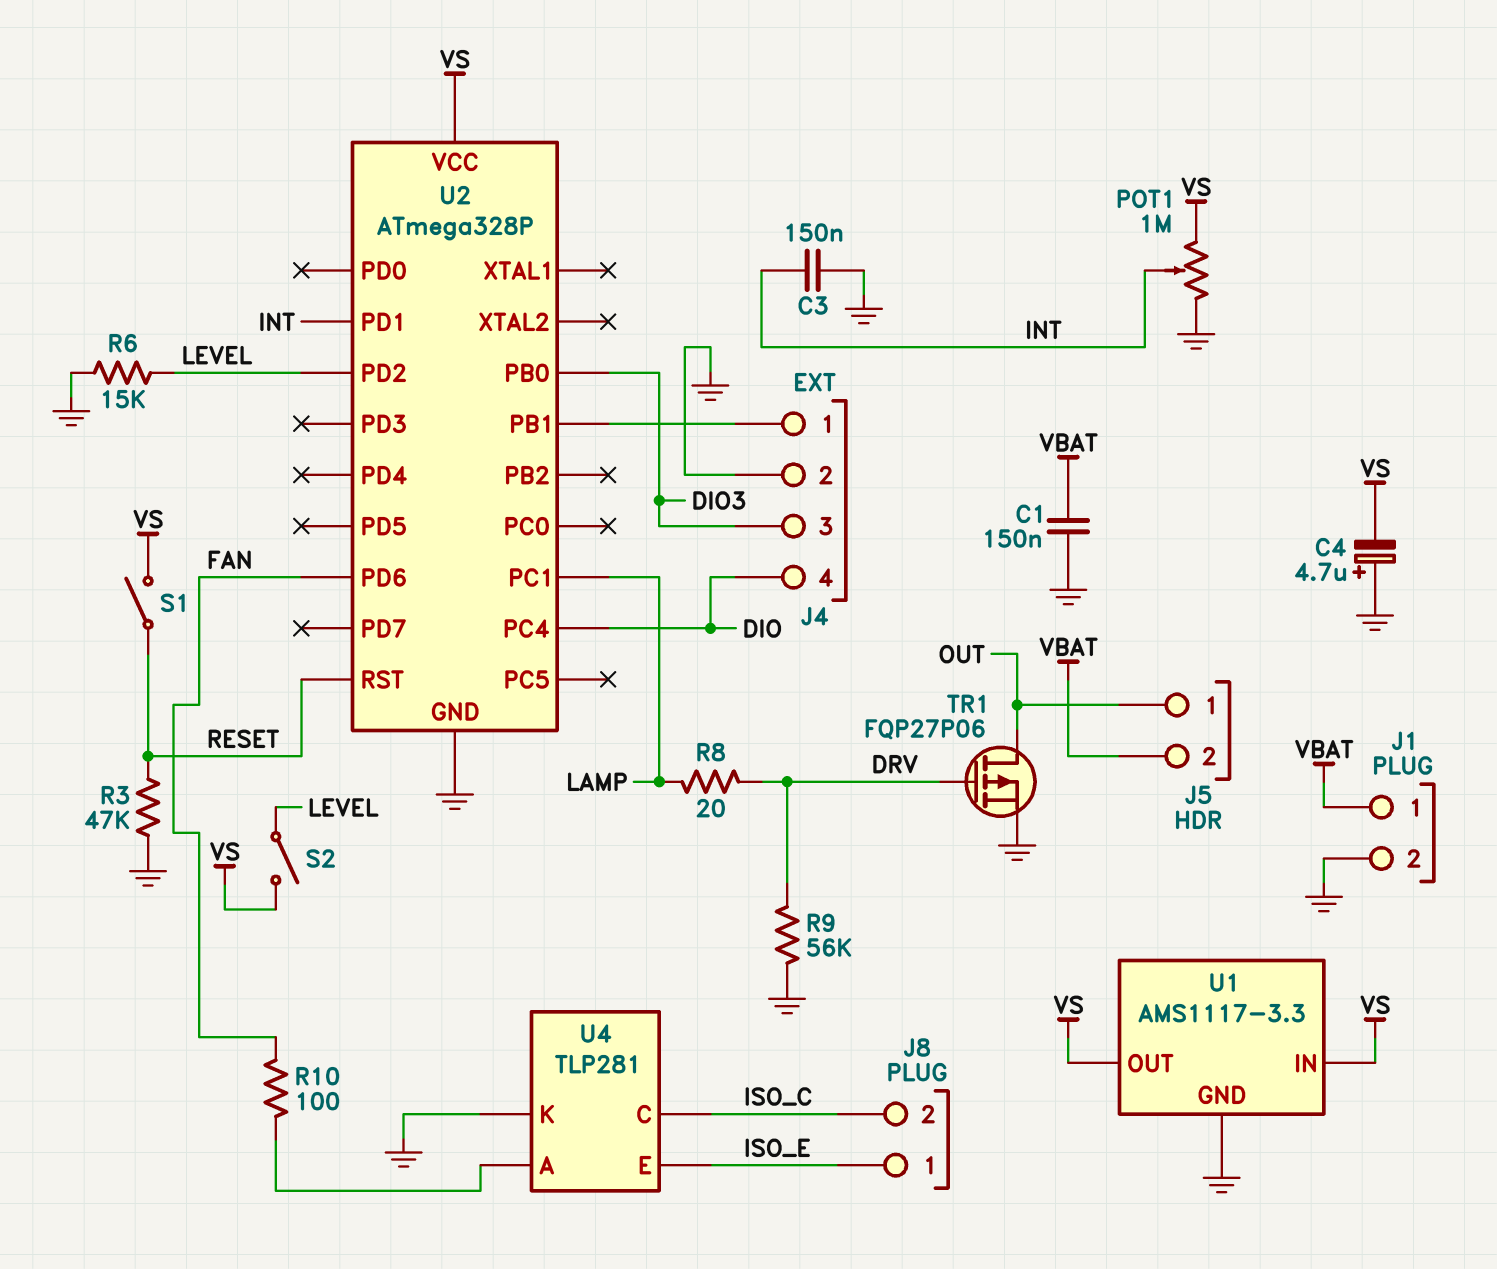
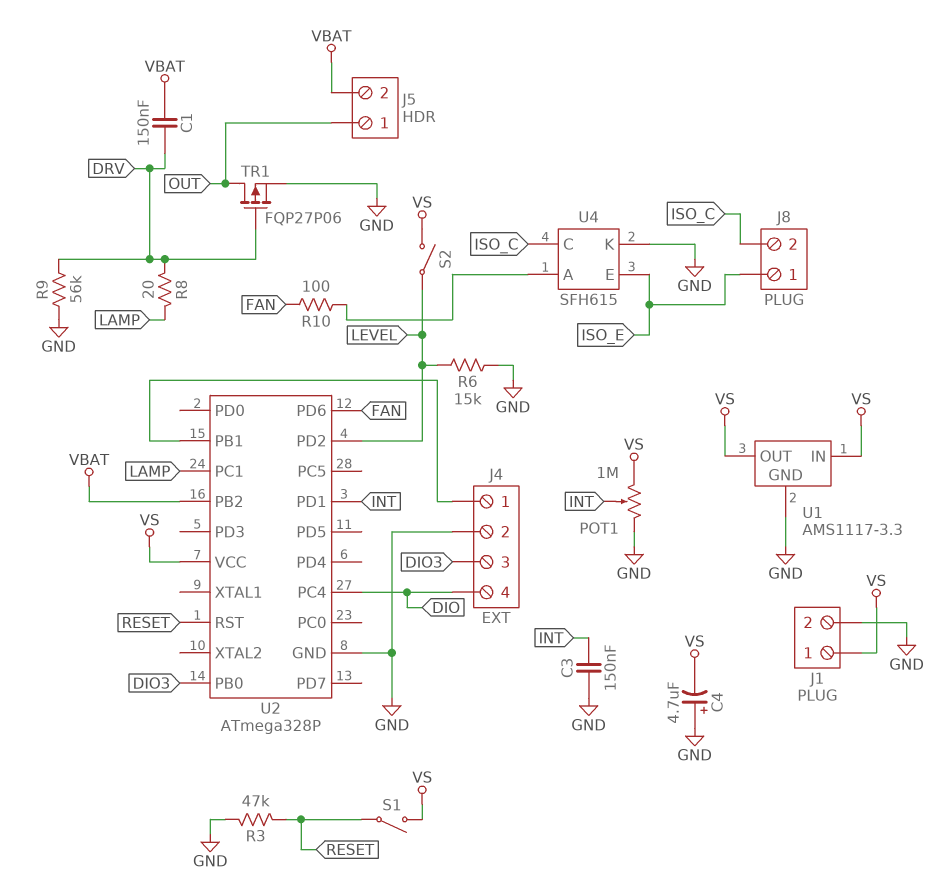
C1: 150nF (GND, VBAT) -> 150nF (DRV, VBAT)
J1 pin 1: VBAT -> VS
U2 pin PB2: none -> VBAT
U4: TLP281 -> SFH615

